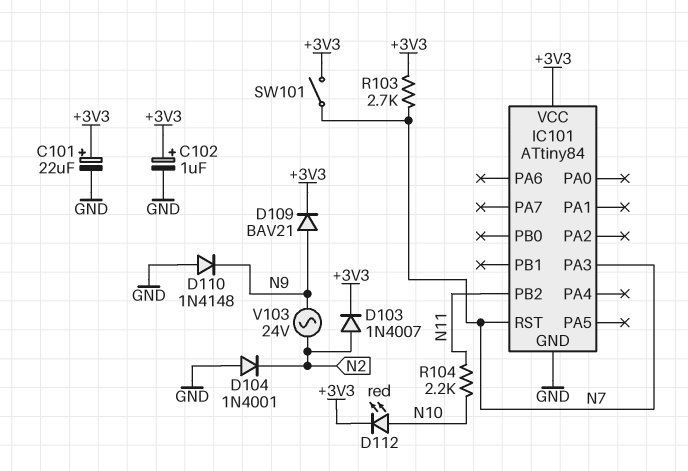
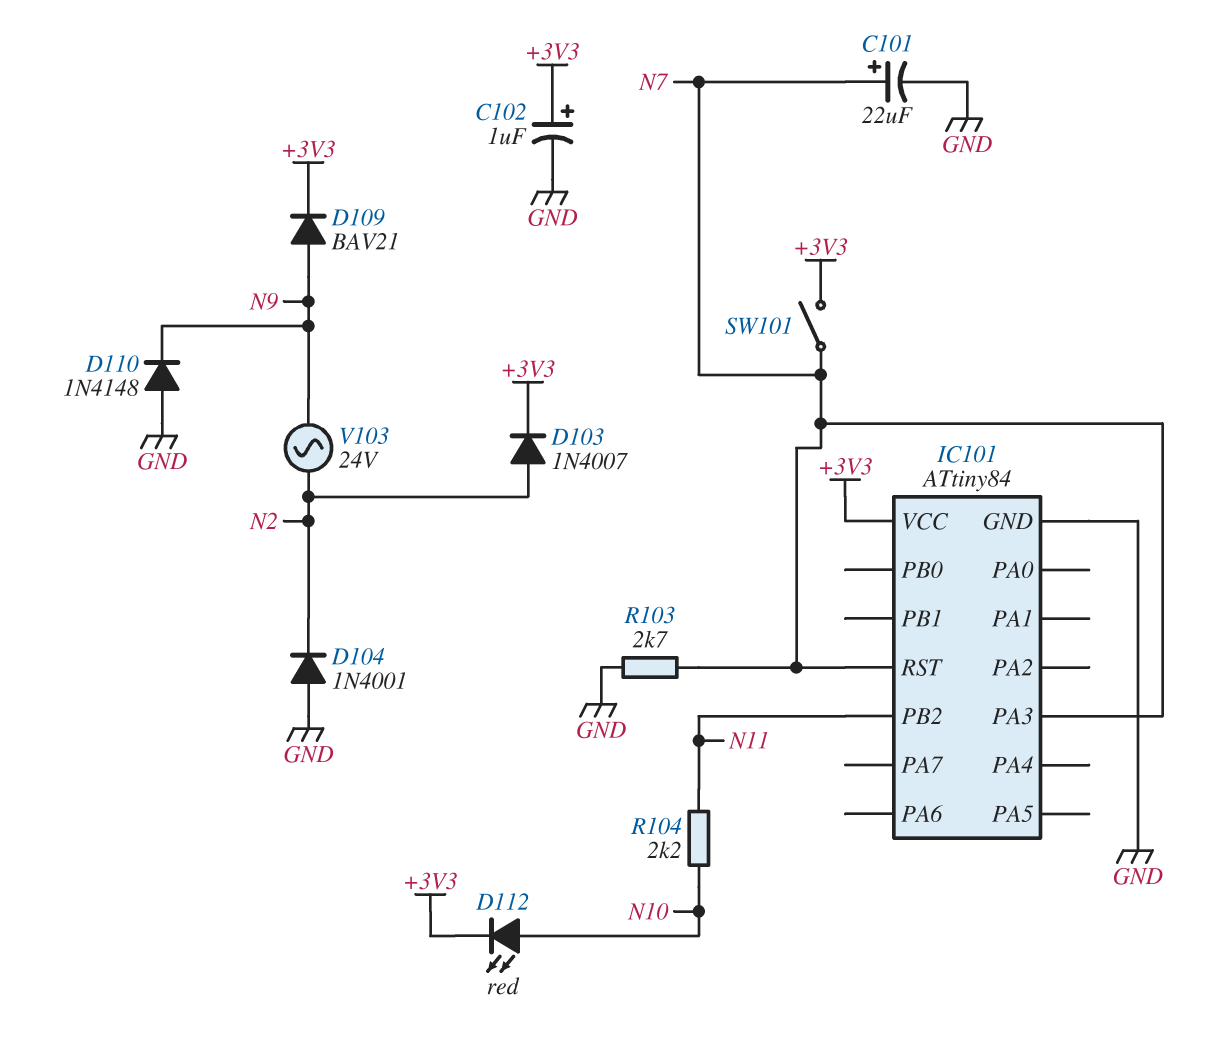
C101: 22uF (plus +3V3, minus GND) -> 22uF (plus N7, minus GND)
R103: 2.7k (+3V3, N7) -> 2.7k (GND, N7)

